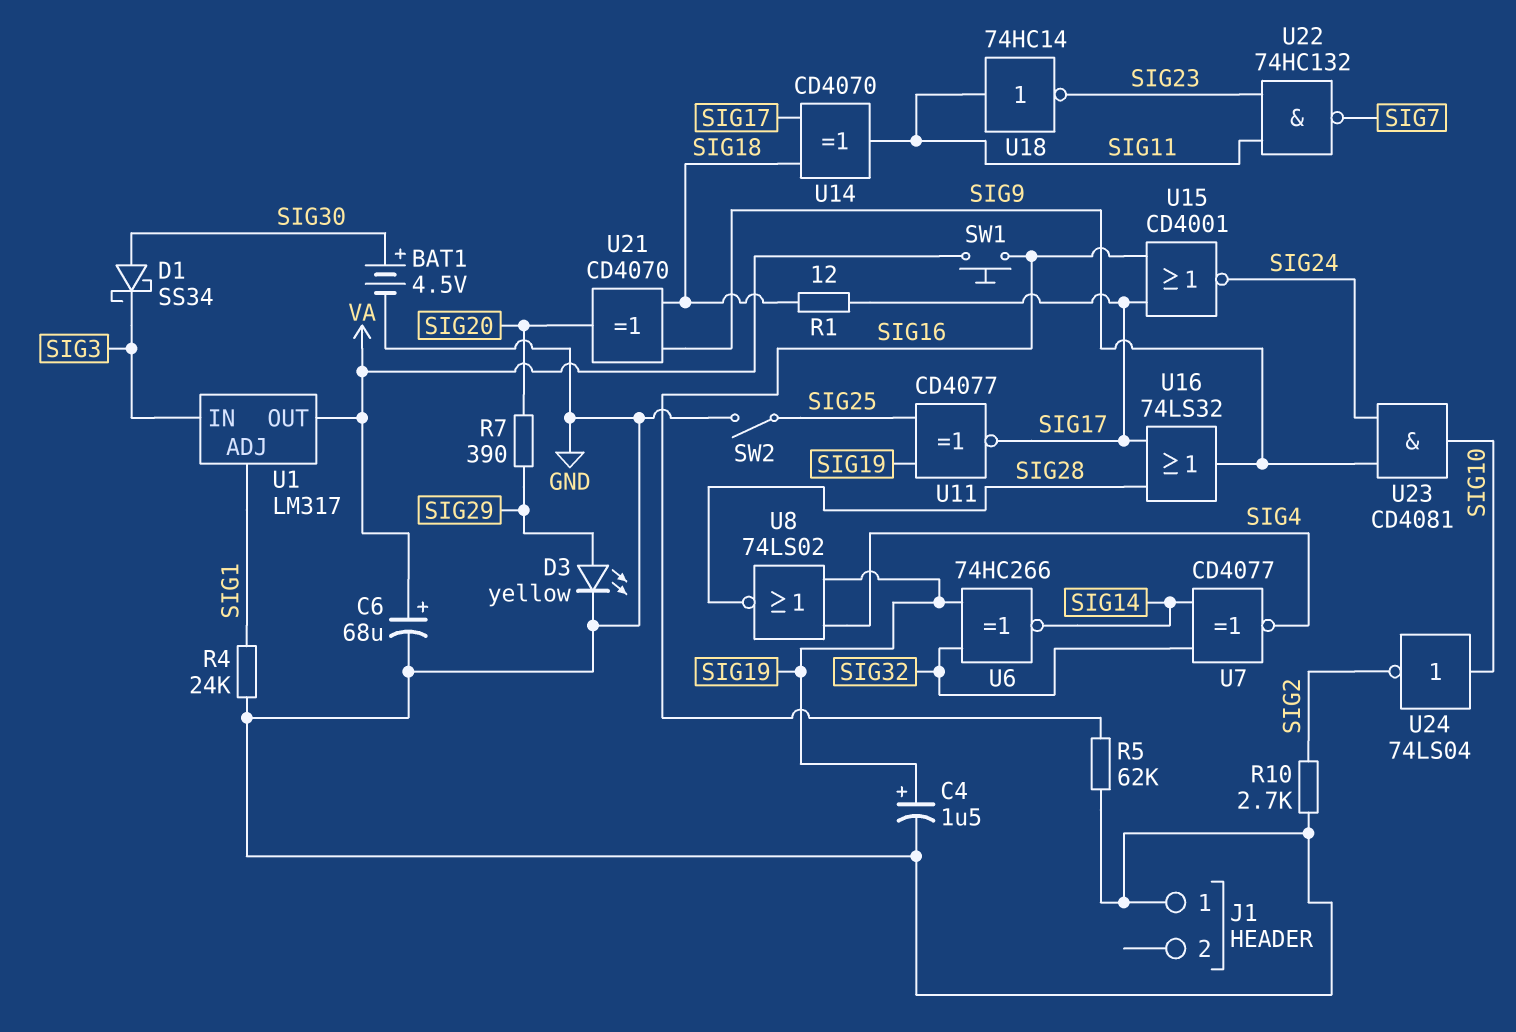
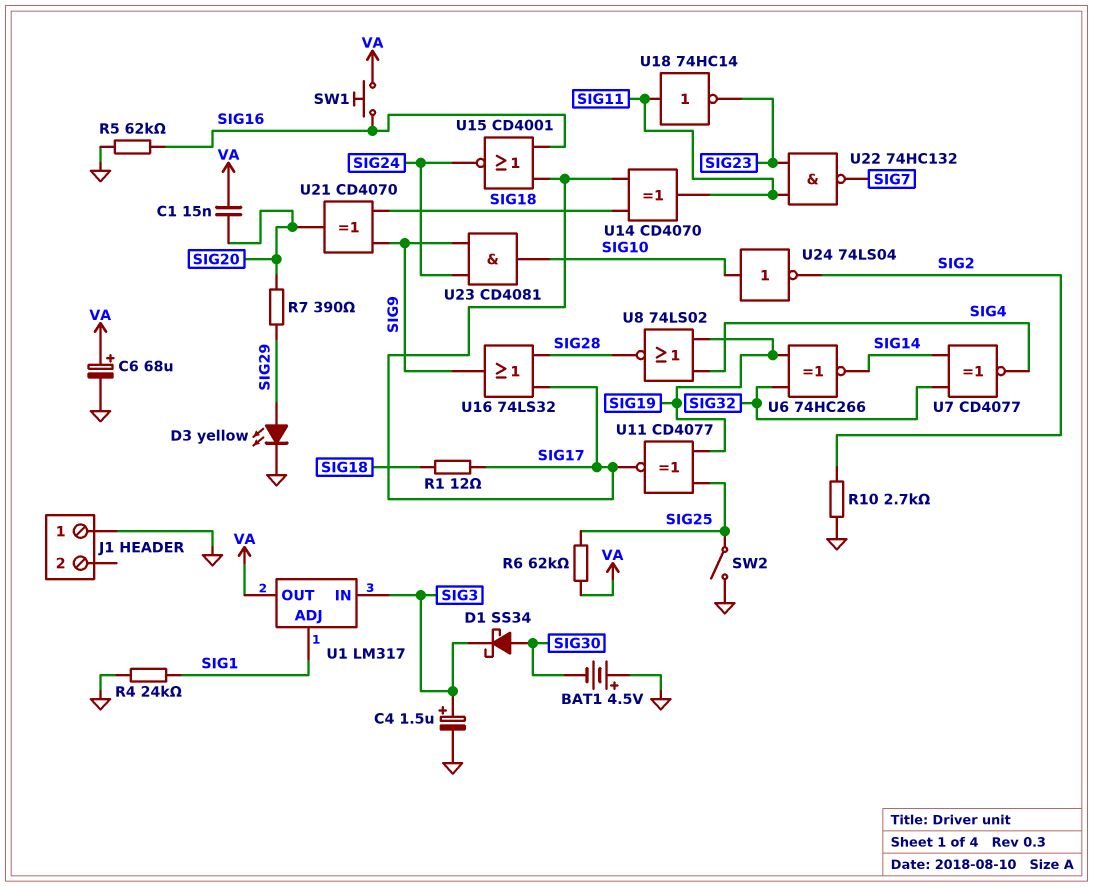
BAT1: 4.5V (plus SIG30, minus GND) -> 4.5V (plus GND, minus SIG30)
C1: none -> 15nF (SIG20, VA)
C4: 1.5uF (plus SIG19, minus GND) -> 1.5uF (plus SIG3, minus GND)
R6: none -> 62k (SIG25, VA)

